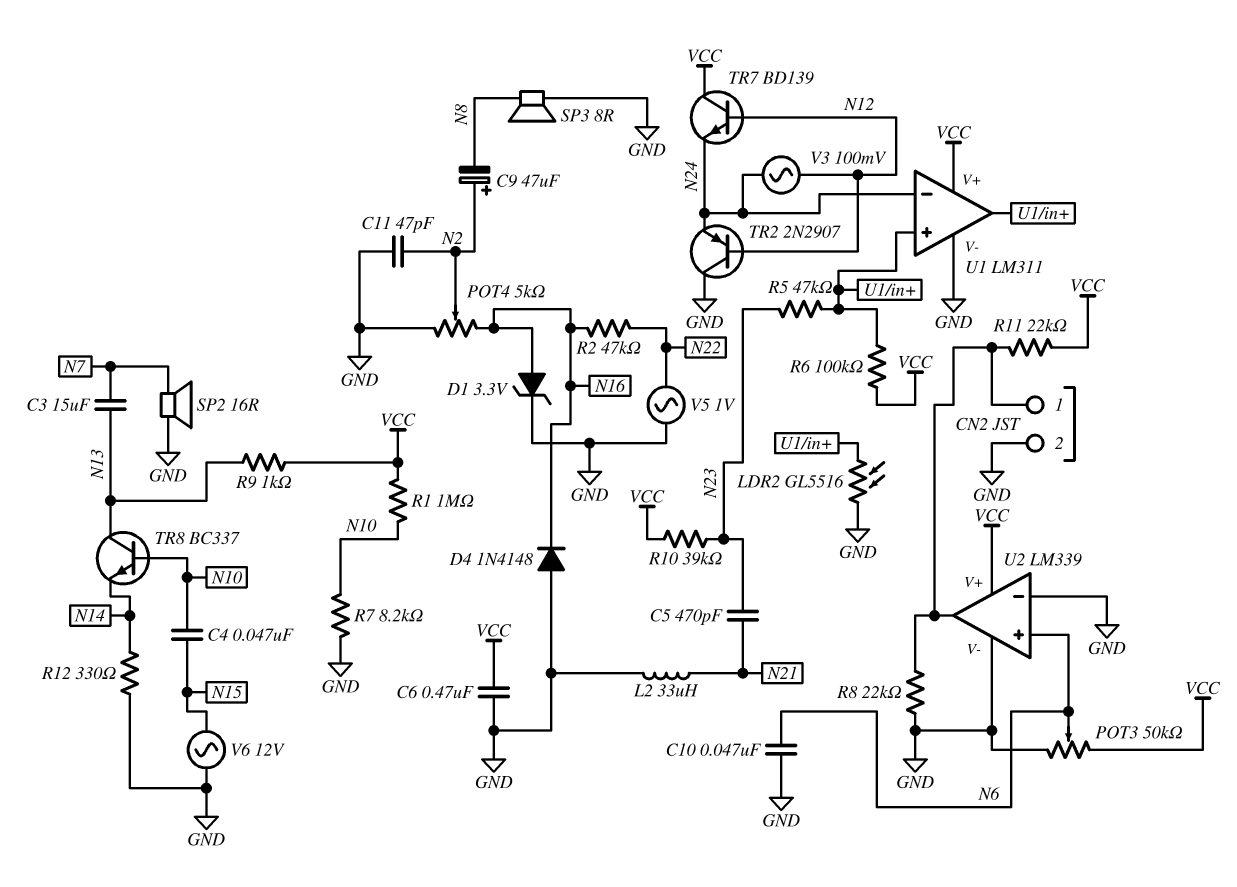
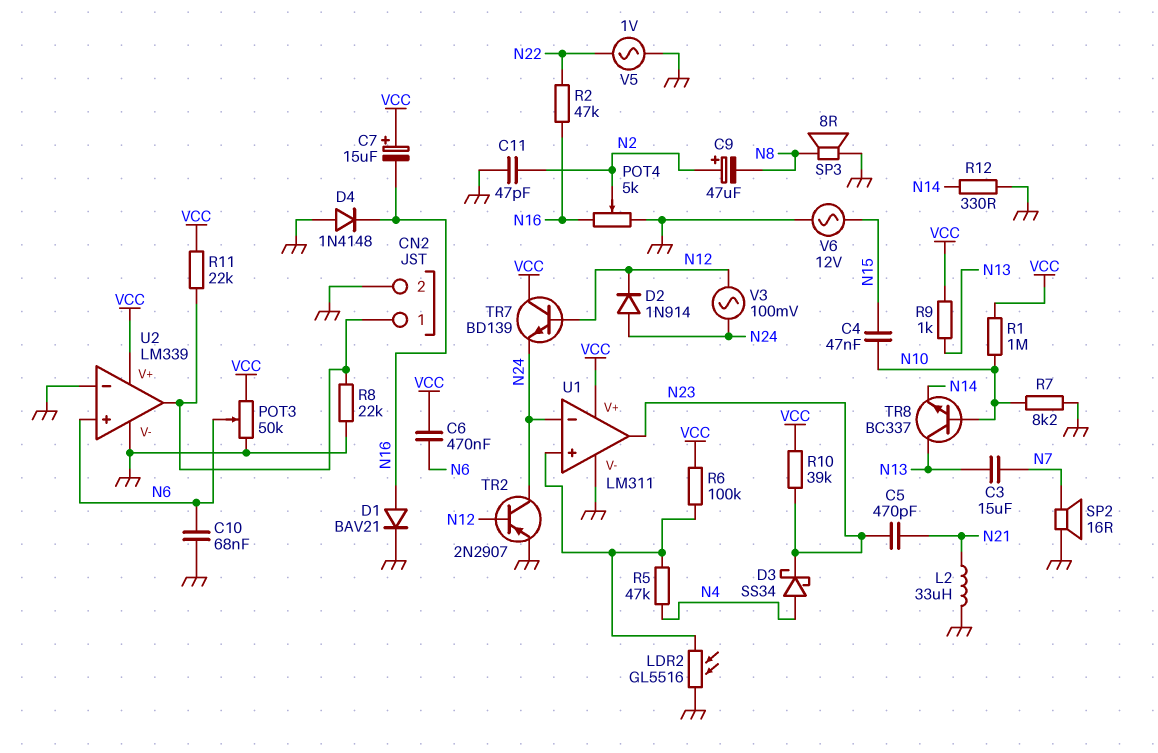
C6: 470nF (GND, VCC) -> 470nF (N6, VCC)
C7: none -> 15uF (plus VCC, minus N16)
C10: 47nF (GND, N6) -> 68nF (GND, N6)
D1: zener 3.3V (A N16, K GND) -> diode BAV21 (A N16, K GND)
D2: none -> diode 1N914 (A N24, K N12)
D3: none -> schottky SS34 (A N4, K N23)
R5: 47k (N23, U1/in+) -> 47k (N4, U1/in+)
TR2: PNP 2N2907 (B N12, C GND, E N24) -> PNP 2N2907 (B N12, C N24, E GND)
U1 pin out: U1/in+ -> N23

